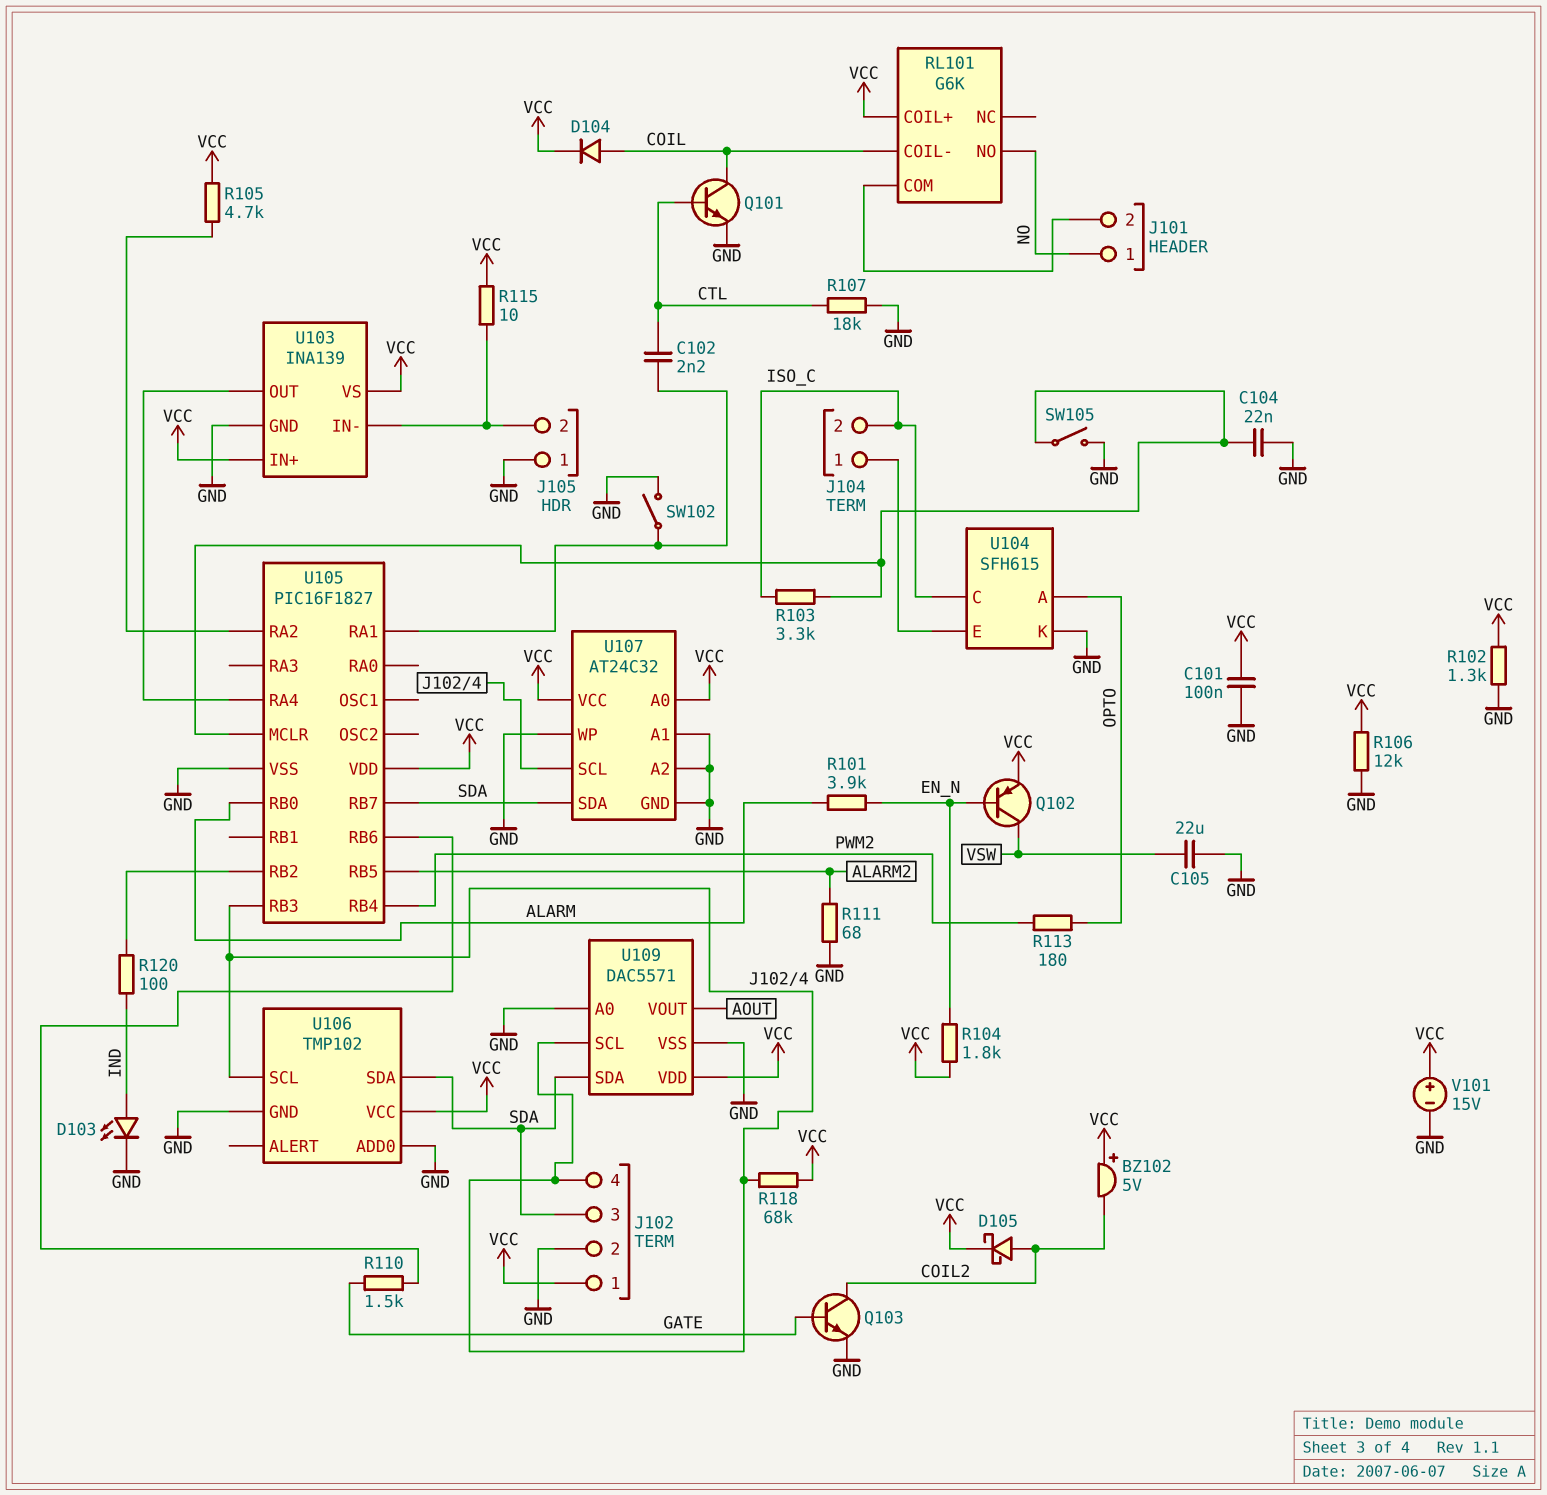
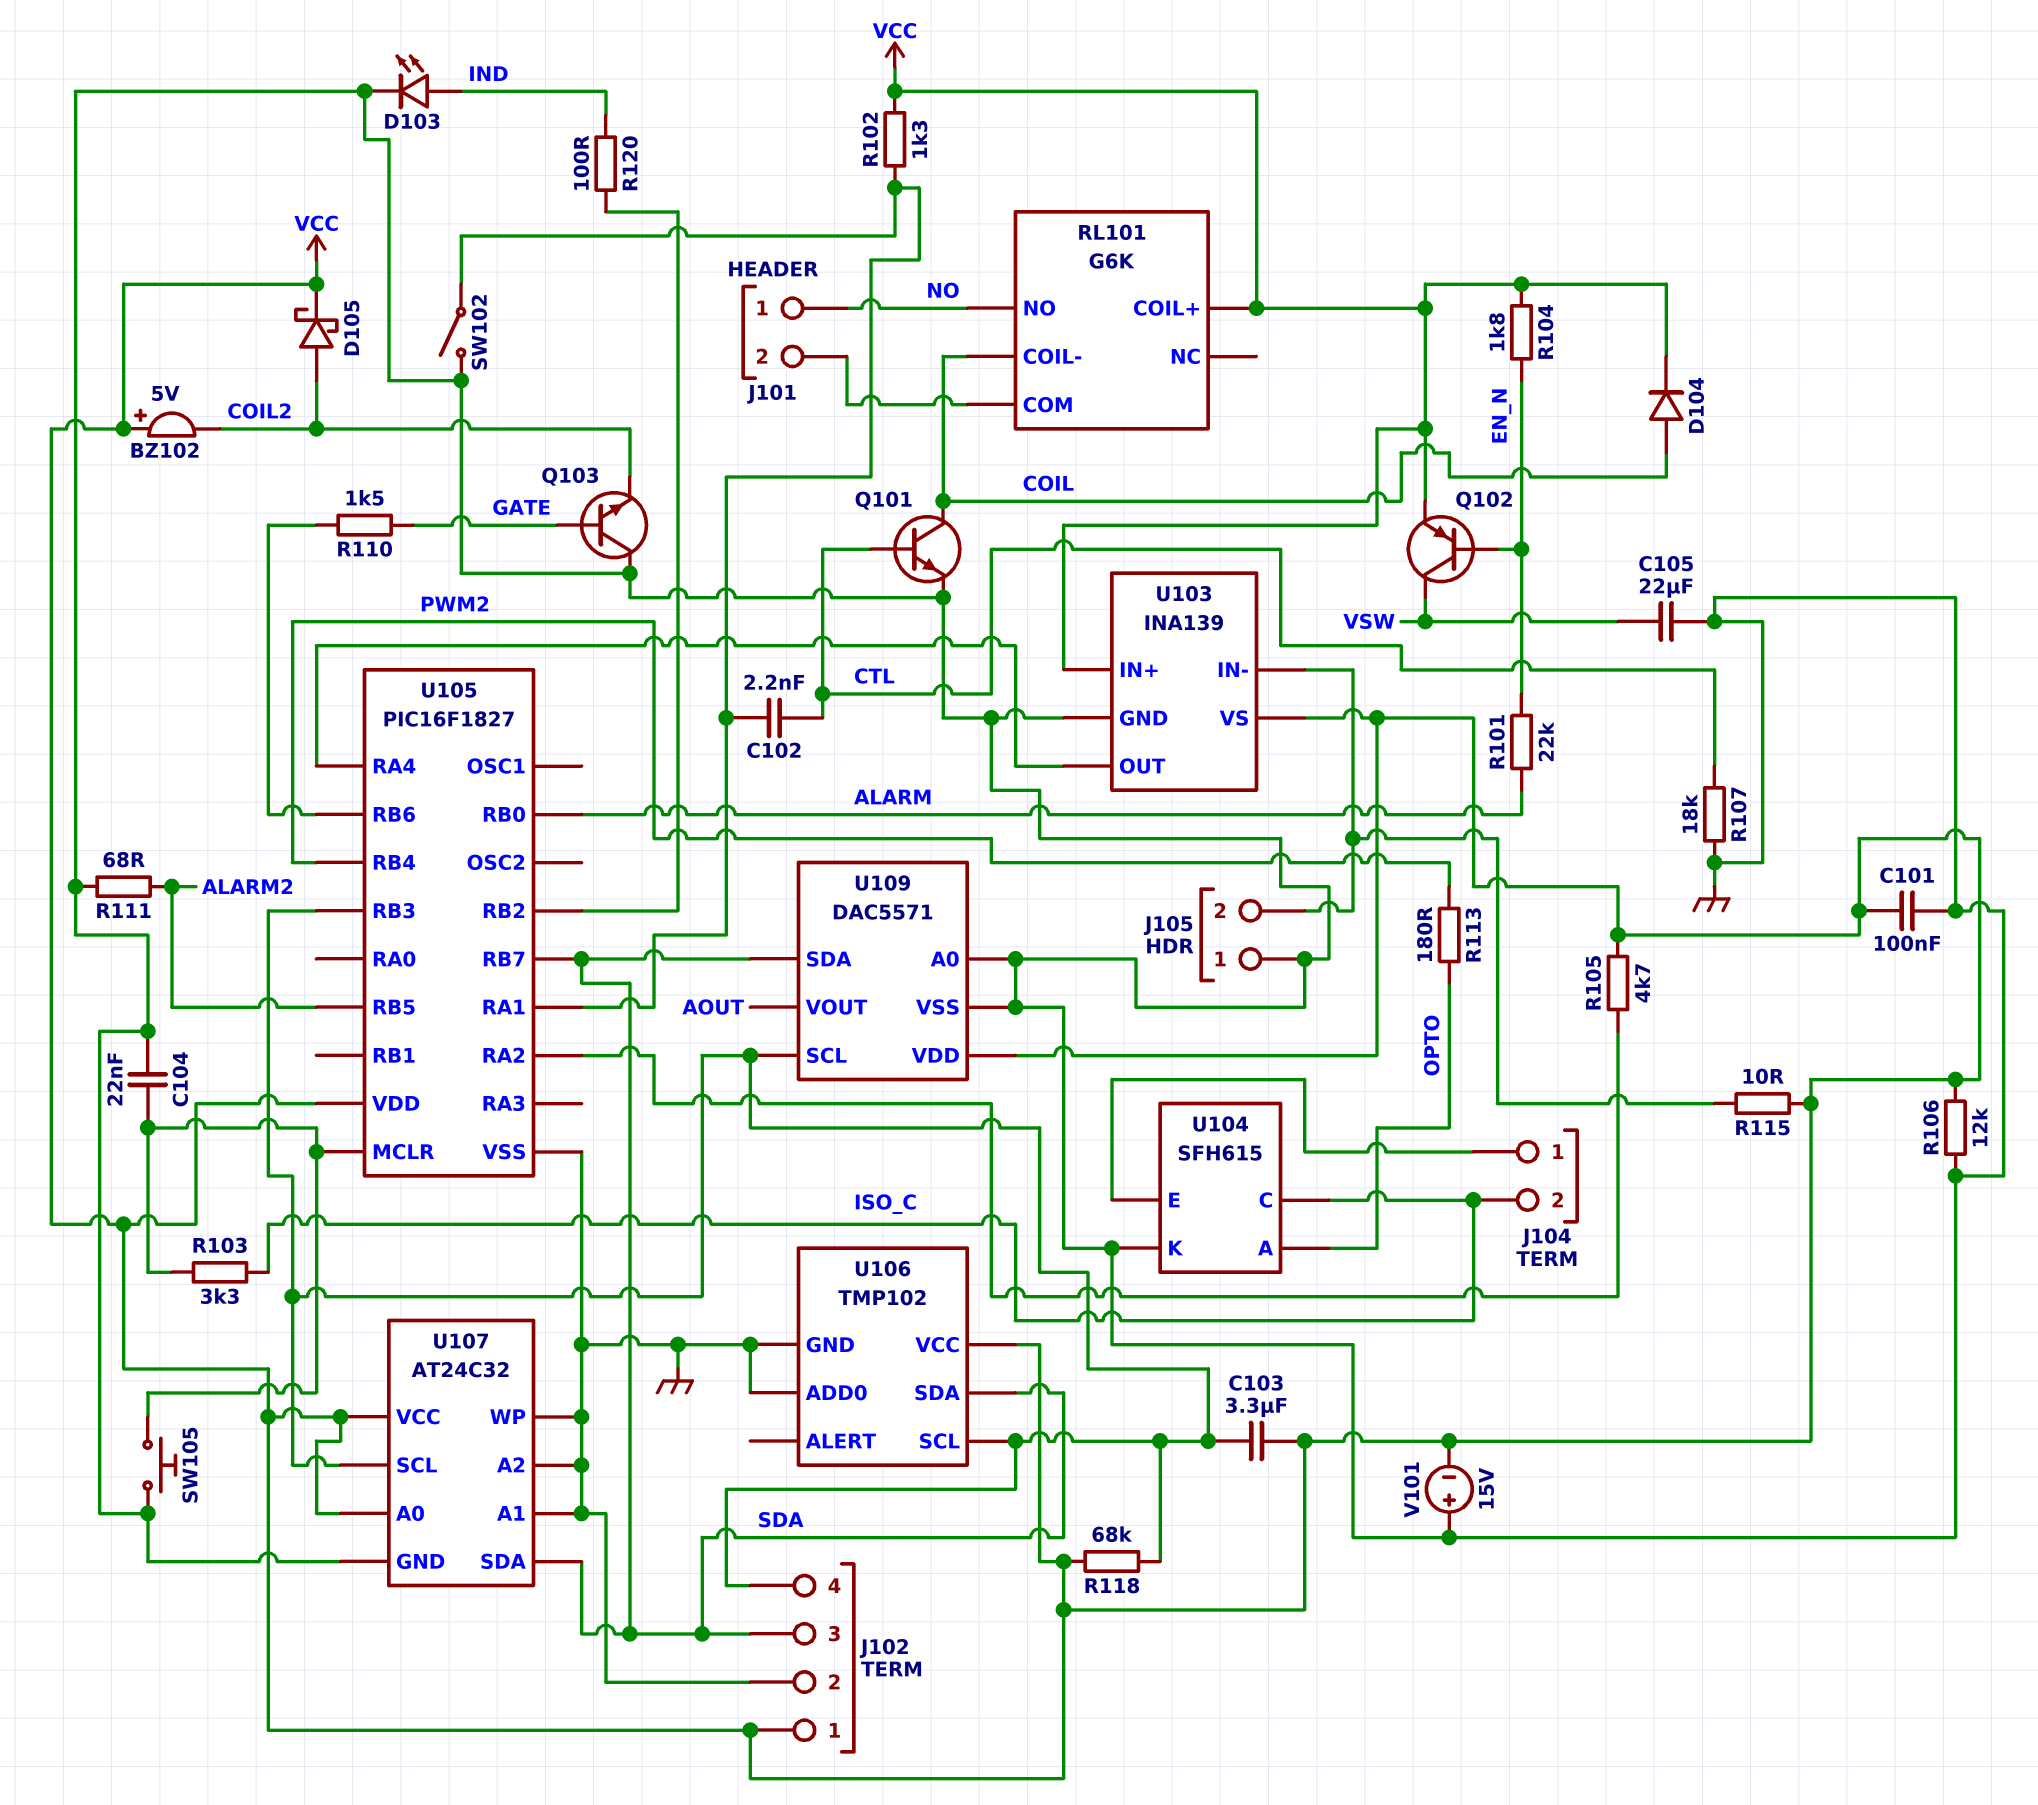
C103: none -> 3.3uF (J102/4, VCC)
Q103: NPN (B GATE, C COIL2, E GND) -> NPN (B GATE, C GND, E COIL2)
R101: 3.9k (ALARM, EN_N) -> 22k (ALARM, EN_N)
R102: 1.3k (GND, VCC) -> 1.3k (U105/RA1, VCC)
SW105: switch (GND, U105/MCLR) -> button (GND, U105/MCLR)
V101: 15V (plus VCC, minus GND) -> 15V (plus GND, minus VCC)

